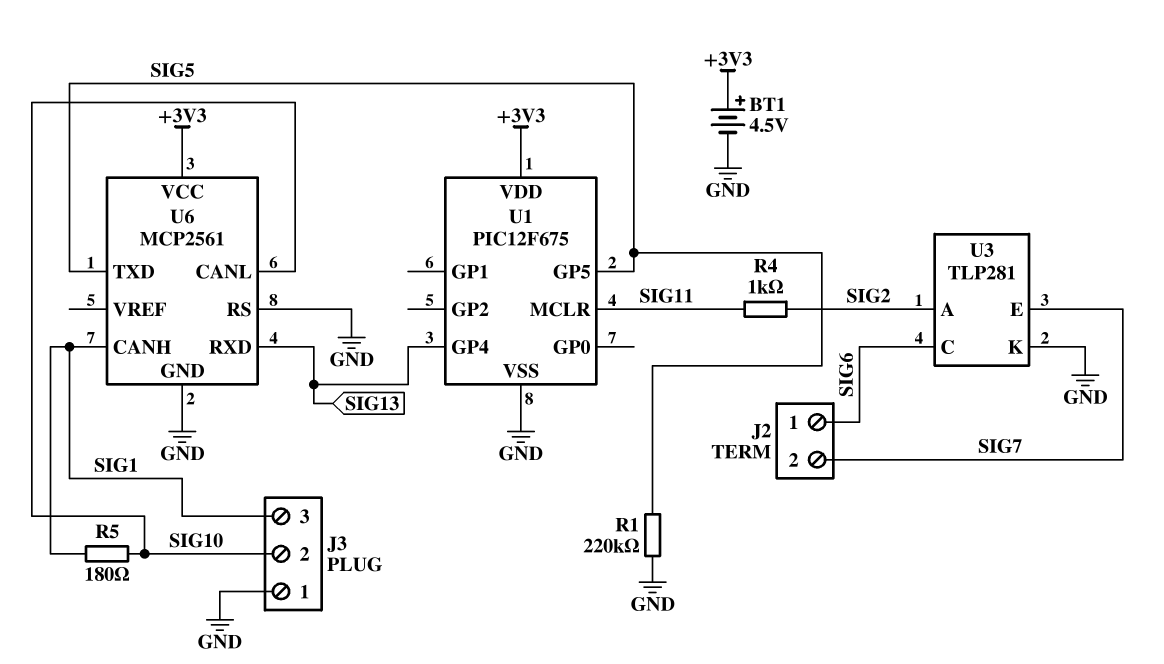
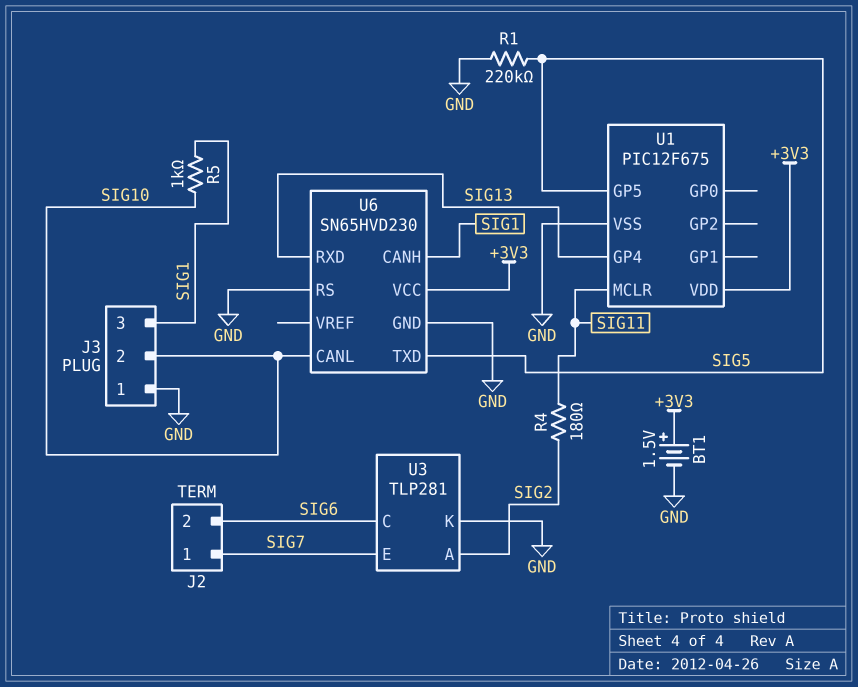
BT1: 4.5V (plus +3V3, minus GND) -> 1.5V (plus +3V3, minus GND)
J2 pin 1: SIG6 -> SIG7
J2 pin 2: SIG7 -> SIG6
R4: 1k (SIG2, SIG11) -> 180 (SIG2, SIG11)
R5: 180 (SIG1, SIG10) -> 1k (SIG1, SIG10)
U6: MCP2561 -> SN65HVD230

